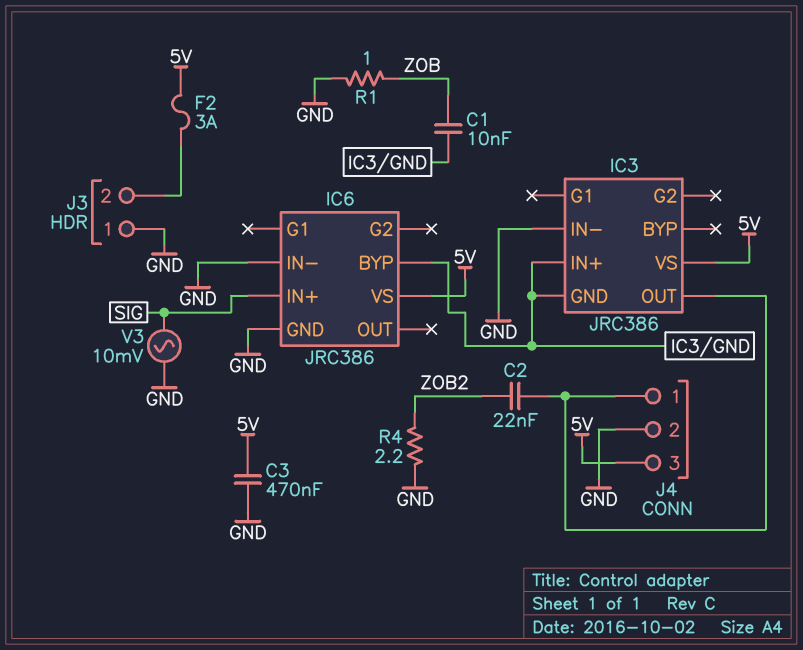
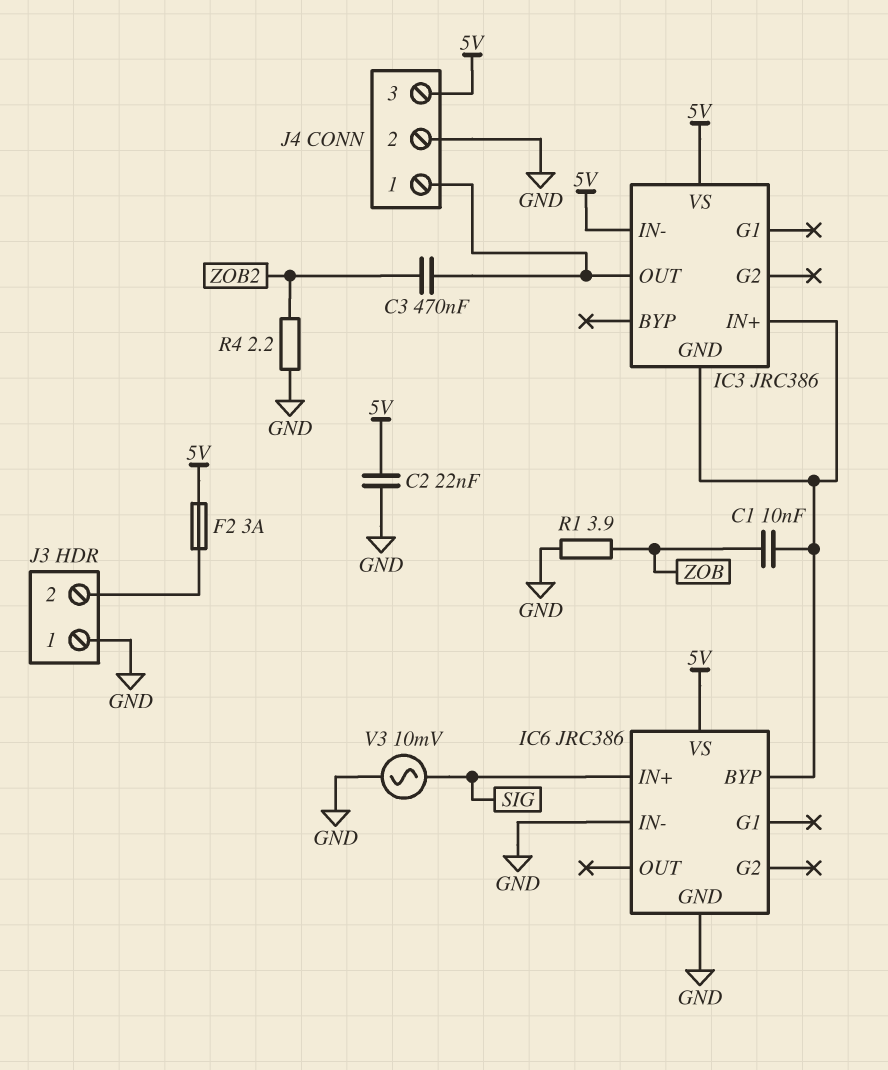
C2: 22nF (IC3/OUT, ZOB2) -> 22nF (5V, GND)
C3: 470nF (5V, GND) -> 470nF (IC3/OUT, ZOB2)
IC3 pin IN-: GND -> 5V
R1: 1 (GND, ZOB) -> 3.9 (GND, ZOB)

